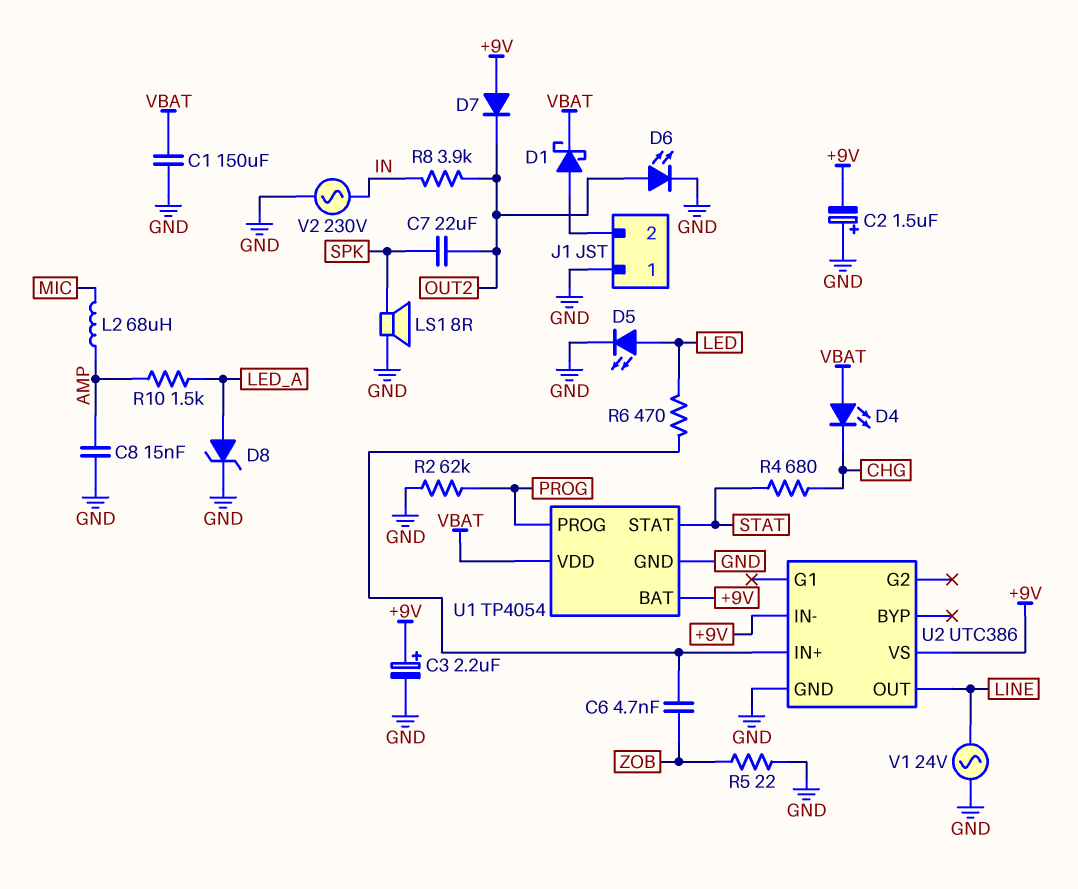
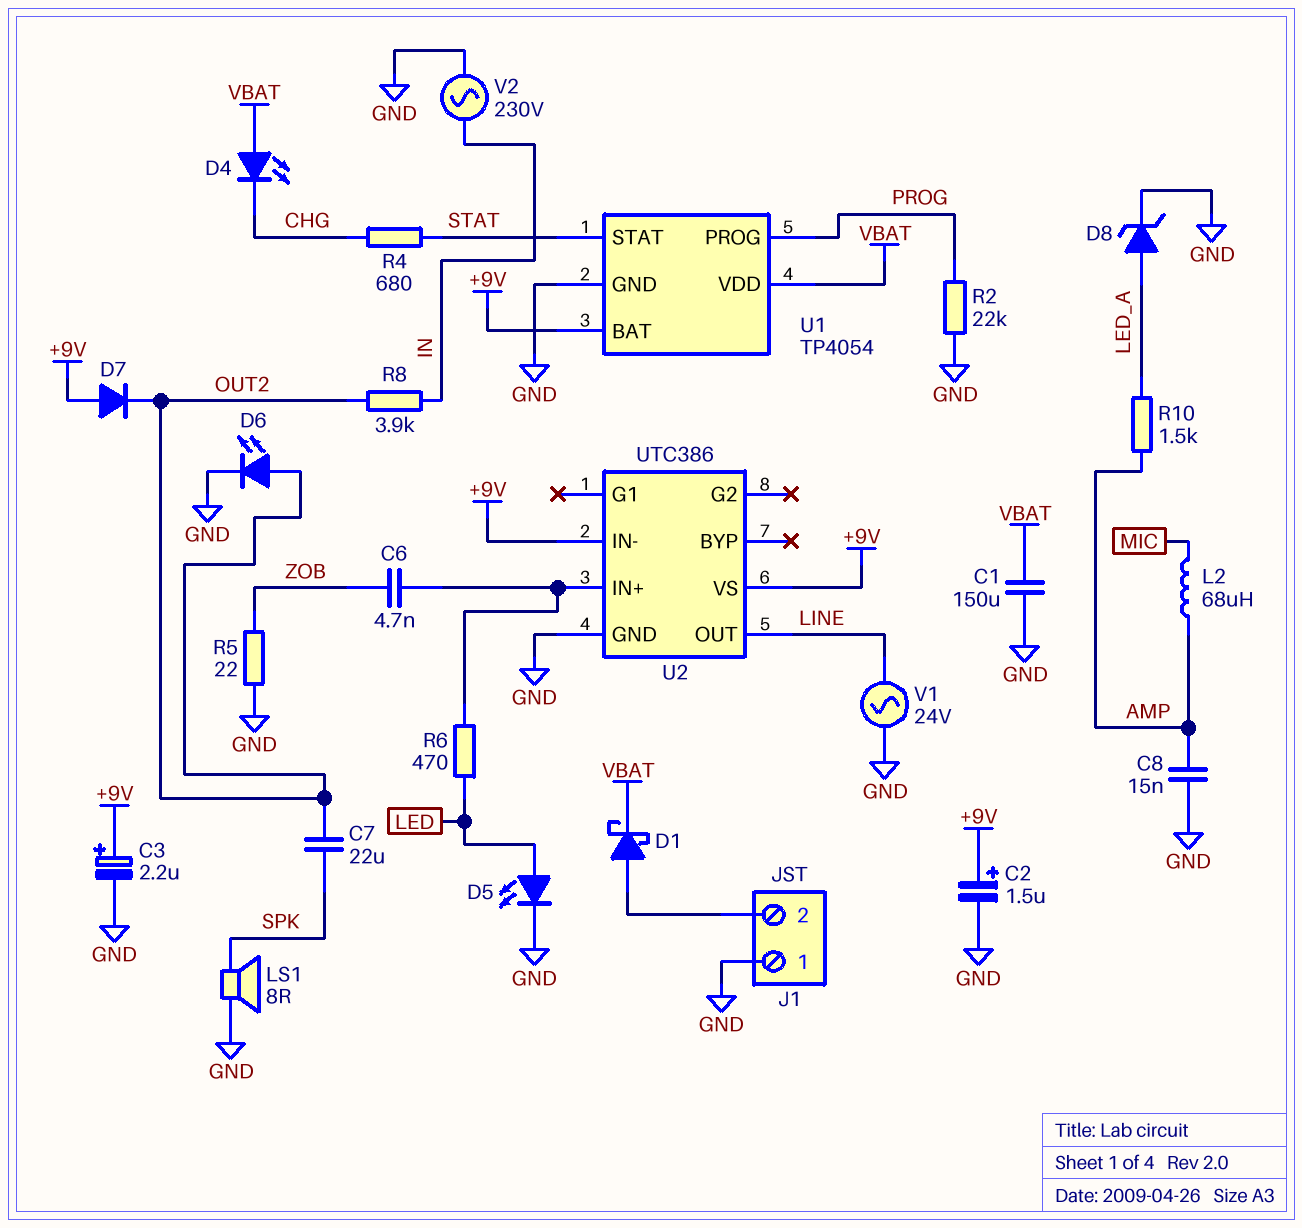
C2: 1.5uF (plus GND, minus +9V) -> 1.5uF (plus +9V, minus GND)
R2: 62k (GND, PROG) -> 22k (GND, PROG)

